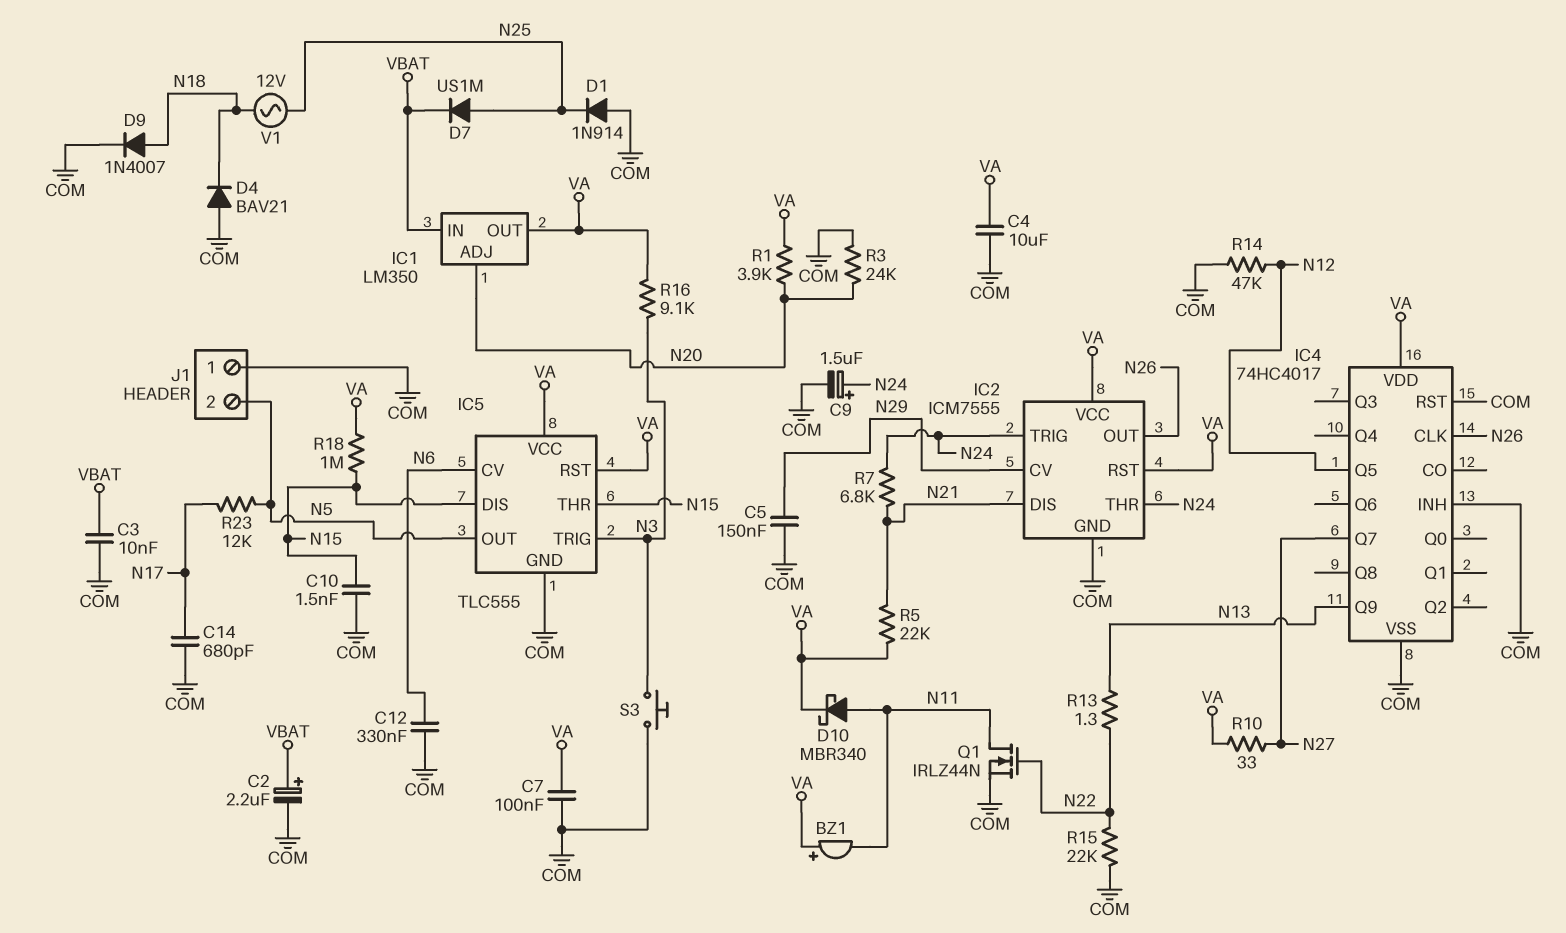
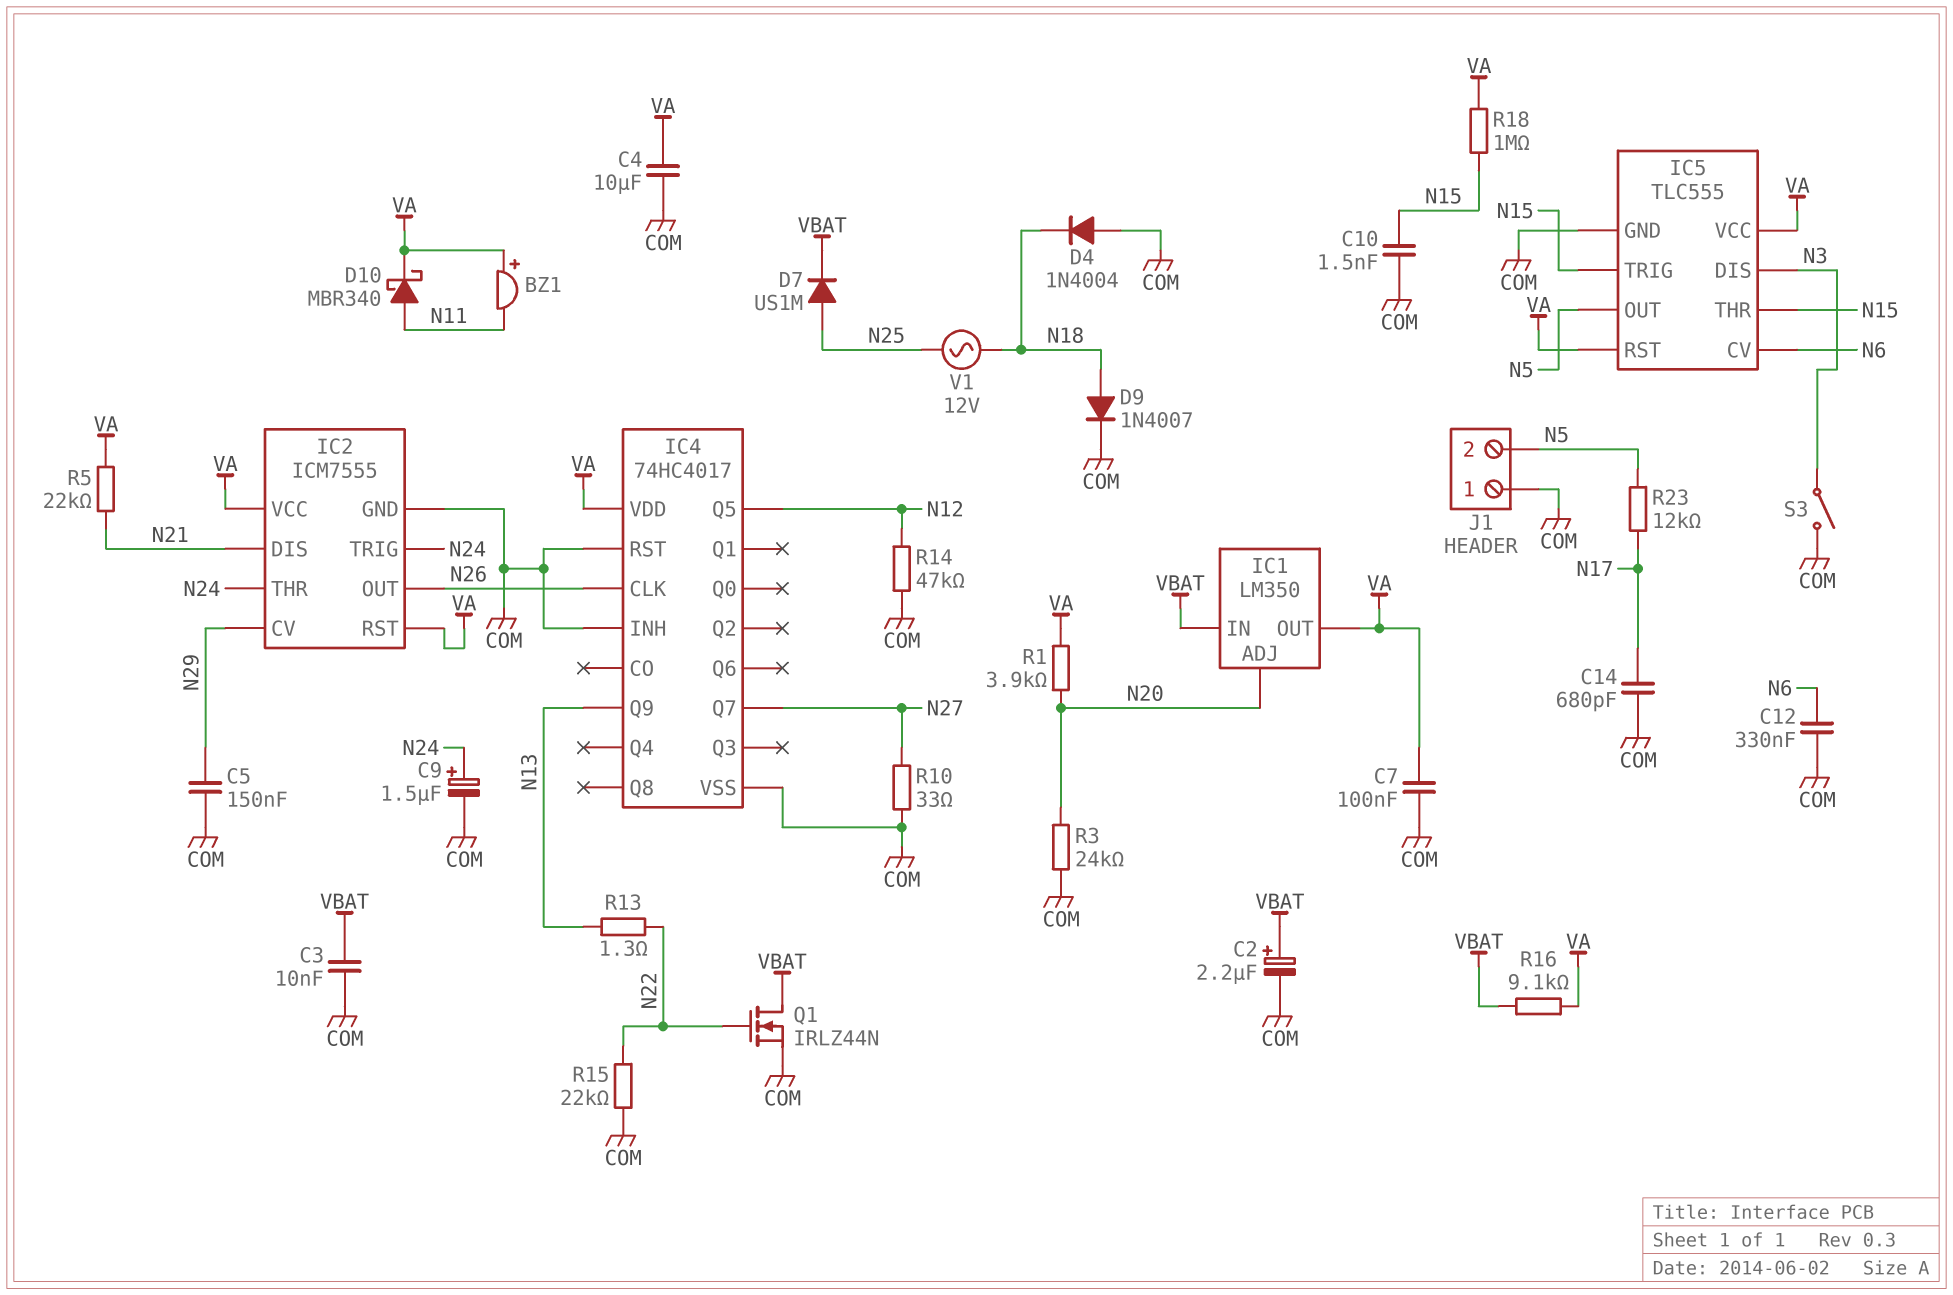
D1: diode 1N914 (A COM, K N25) -> none
D4: diode BAV21 (A COM, K N18) -> diode 1N4004 (A COM, K N18)
IC5 pin DIS: N15 -> N3
IC5 pin TRIG: N3 -> N15
Q1: NMOS IRLZ44N (G N22, D N11, S COM) -> NMOS IRLZ44N (G N22, D VBAT, S COM)
R7: 6.8k (N21, N24) -> none
R10: 33 (N27, VA) -> 33 (COM, N27)
R16: 9.1k (N3, VA) -> 9.1k (VA, VBAT)
S3: button (COM, N3) -> switch (COM, N3)

